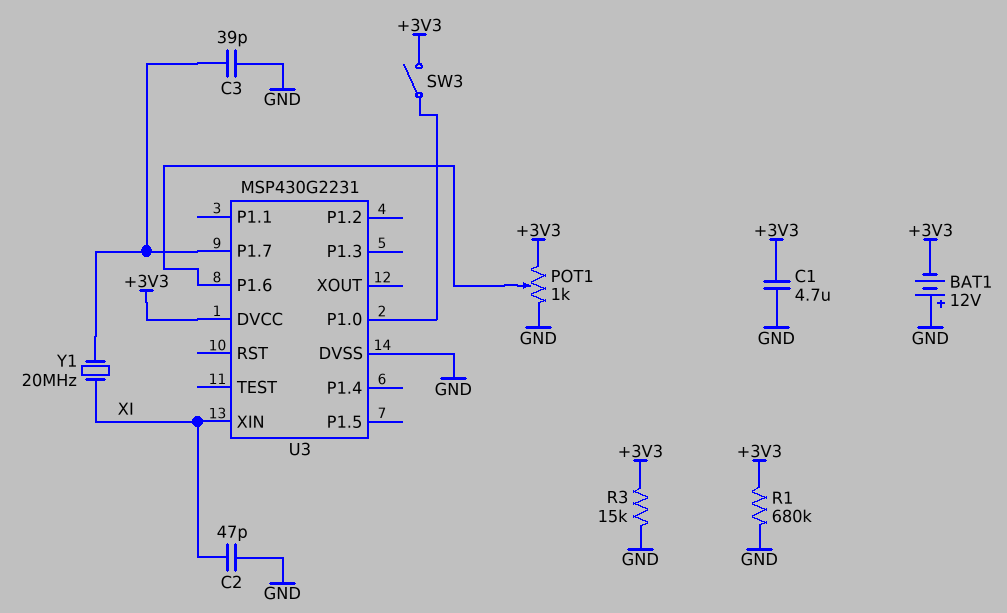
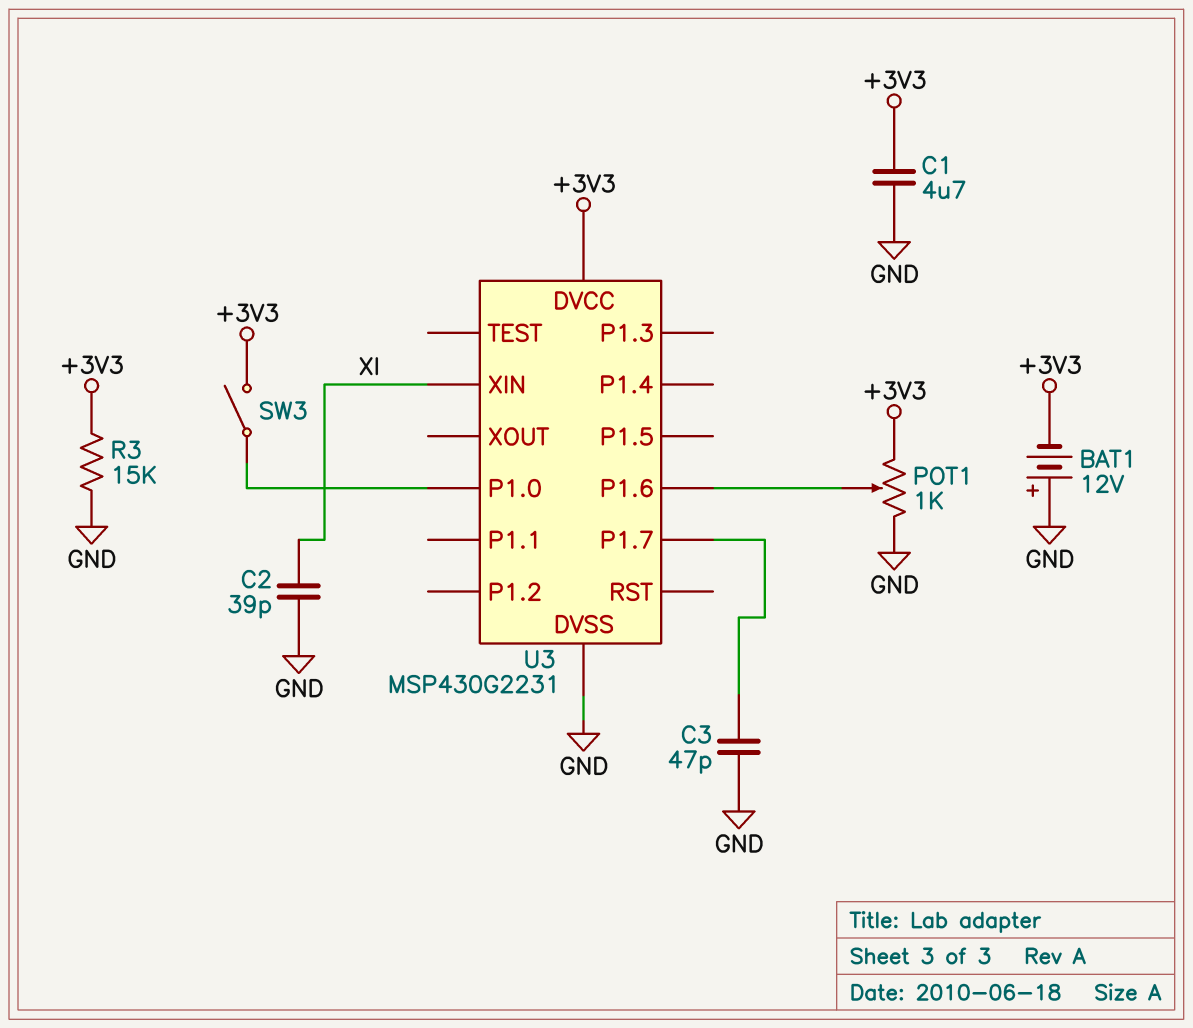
C2: 47pF (GND, XI) -> 39pF (GND, XI)
C3: 39pF (GND, U3/P1.7) -> 47pF (GND, U3/P1.7)
R1: 680k (+3V3, GND) -> none
Y1: 20MHz (U3/P1.7, XI) -> none

